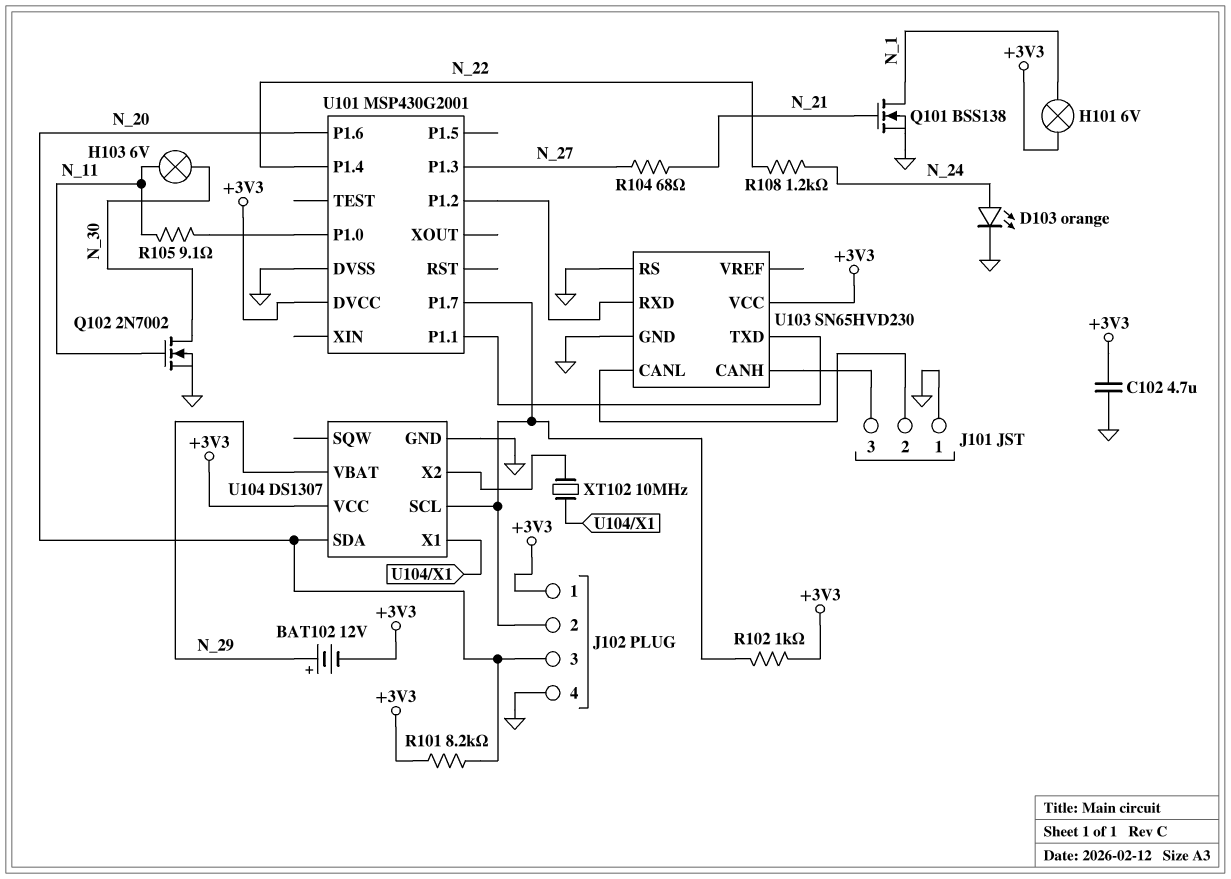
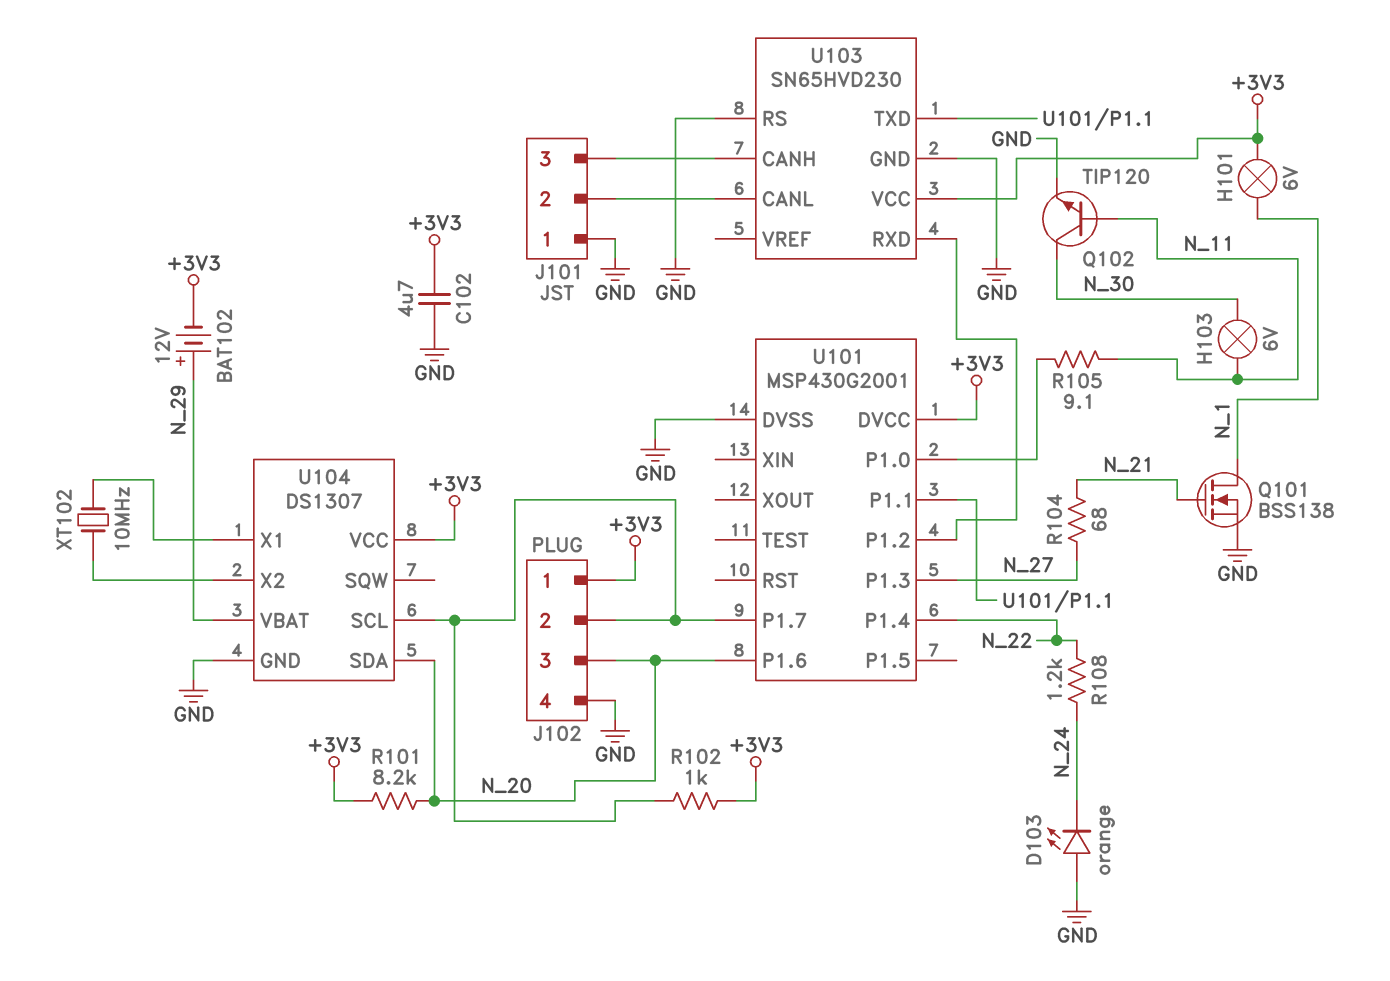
D103: LED orange (A N_24, K GND) -> LED orange (A GND, K N_24)
Q102: NMOS 2N7002 (G N_11, D N_30, S GND) -> NPN TIP120 (B N_11, C N_30, E GND)

